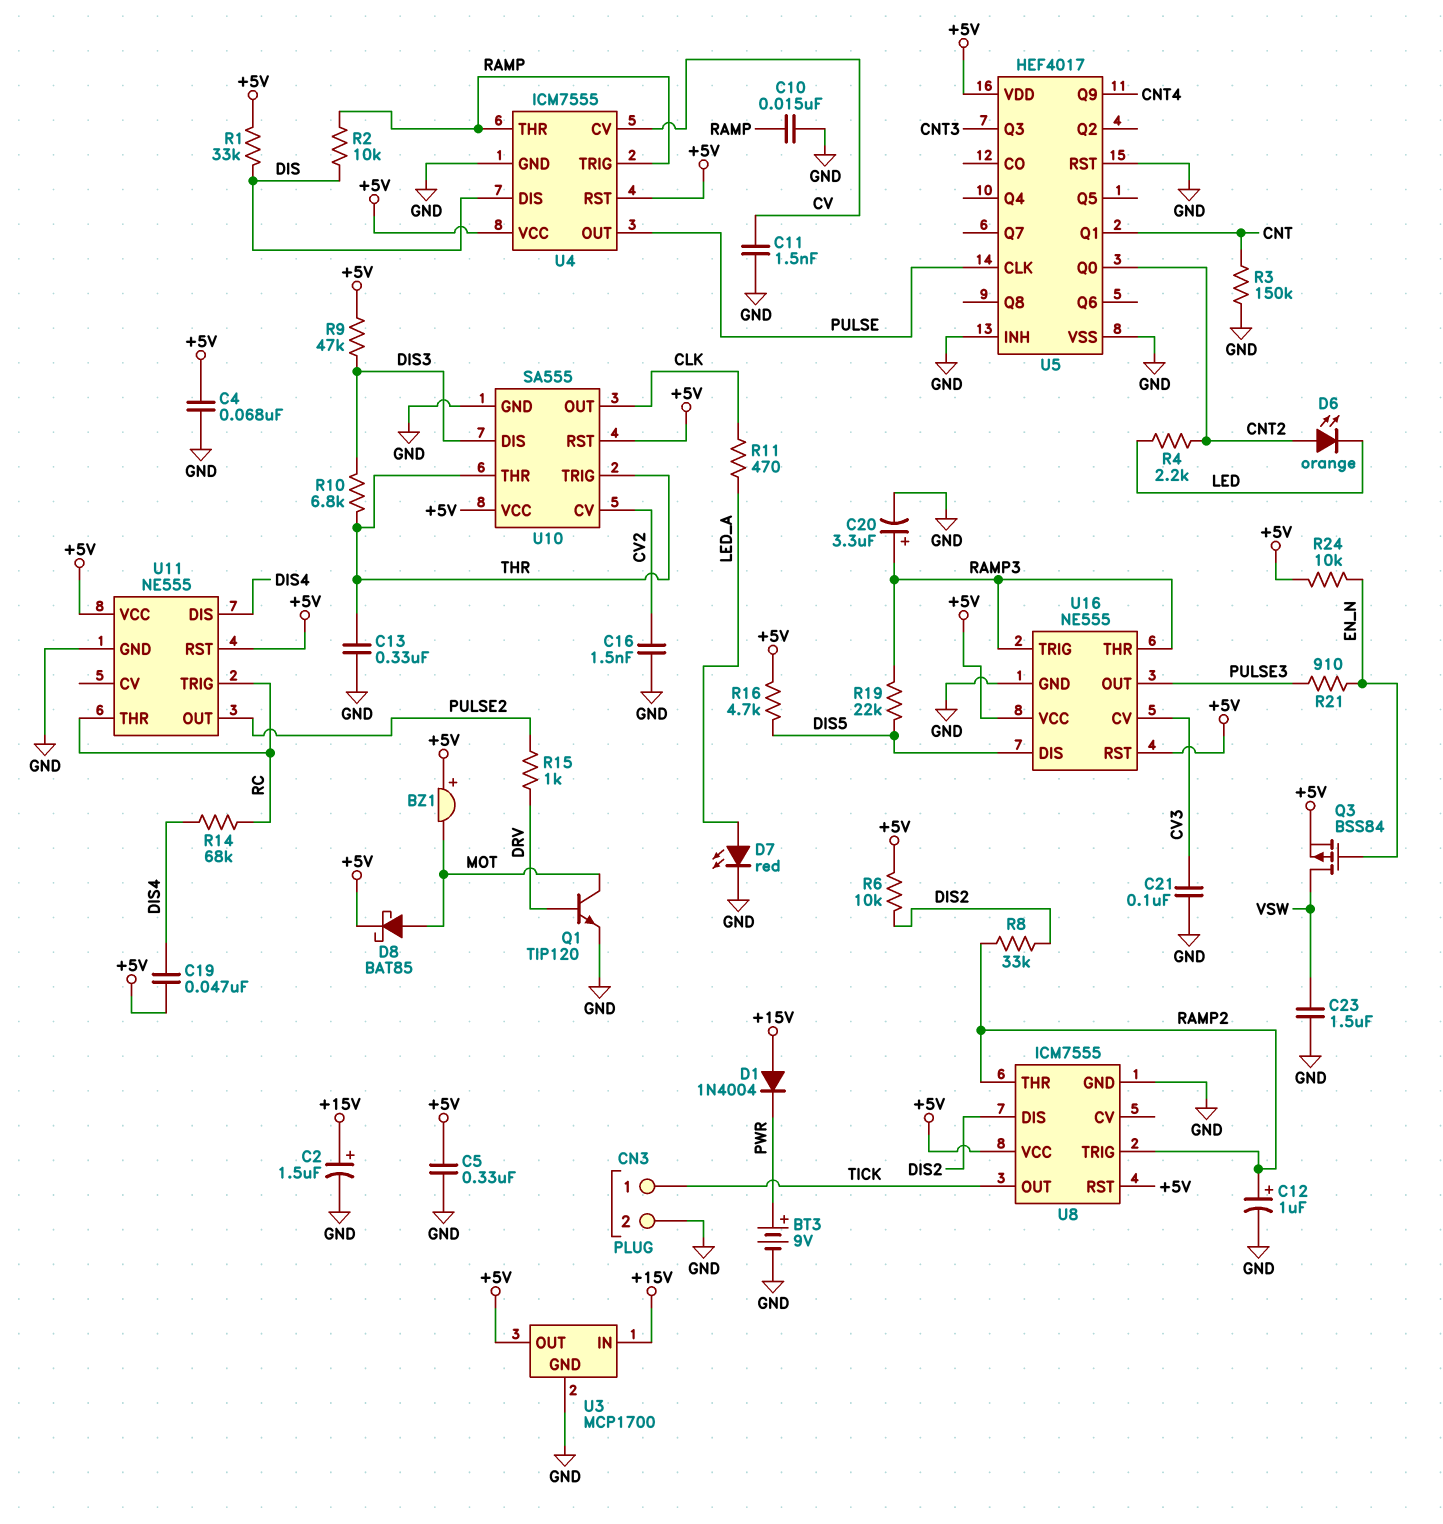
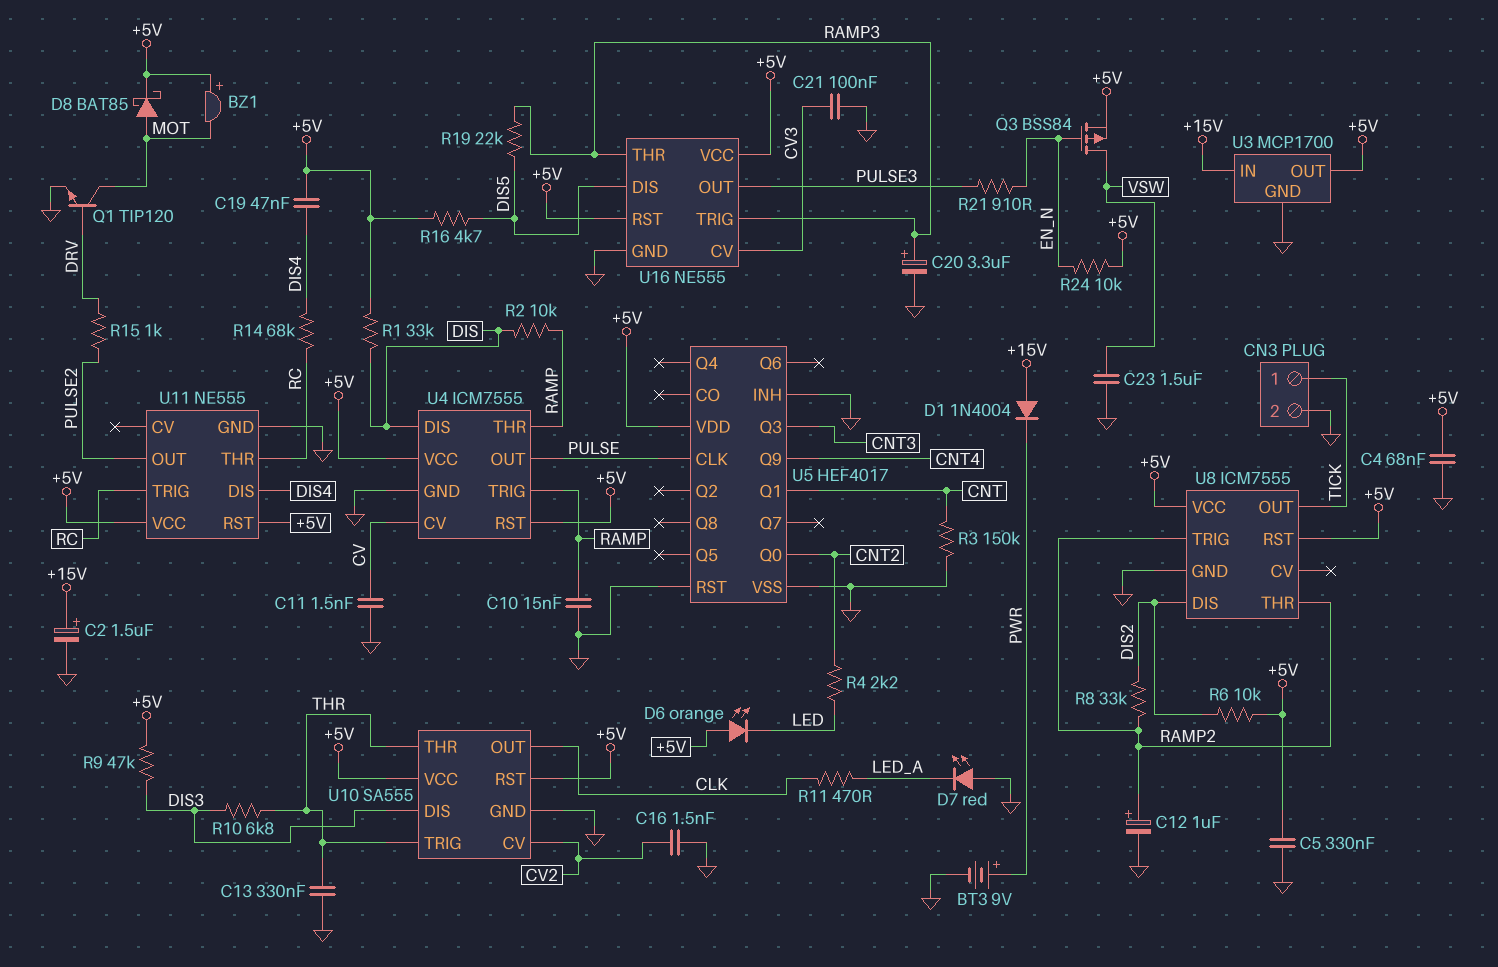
D6: LED orange (A CNT2, K LED) -> LED orange (A +5V, K LED)
D7: LED red (A LED_A, K GND) -> LED red (A GND, K LED_A)

